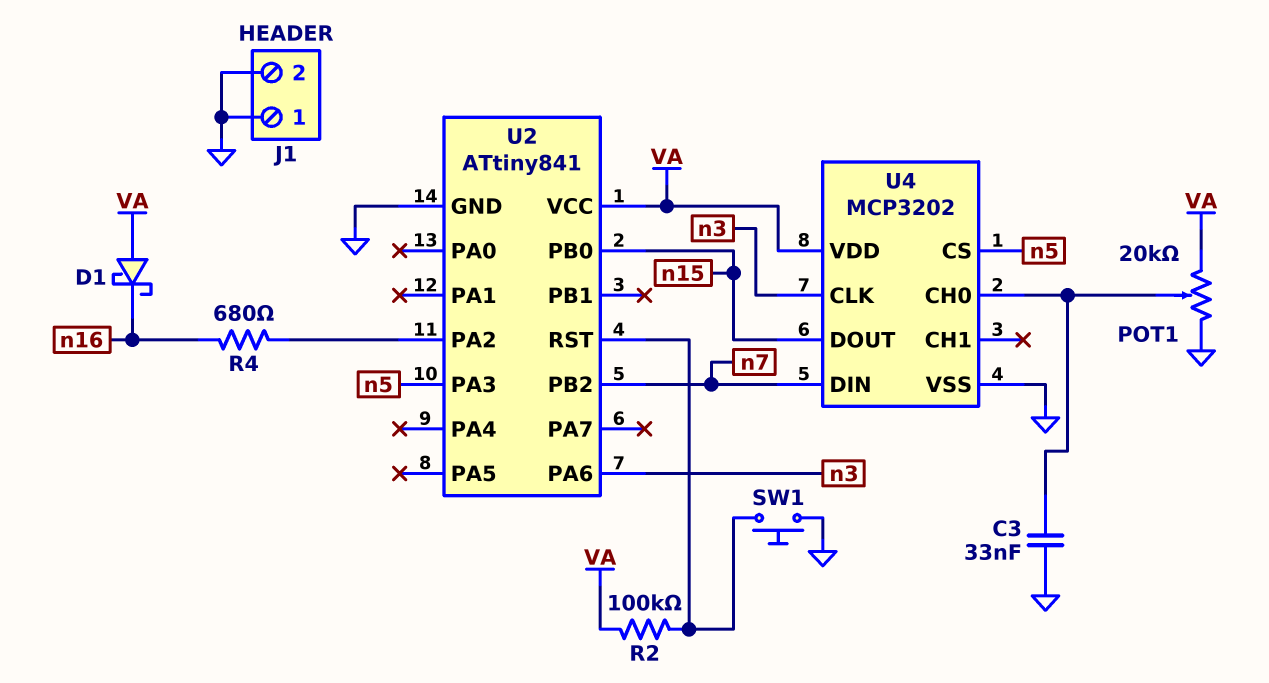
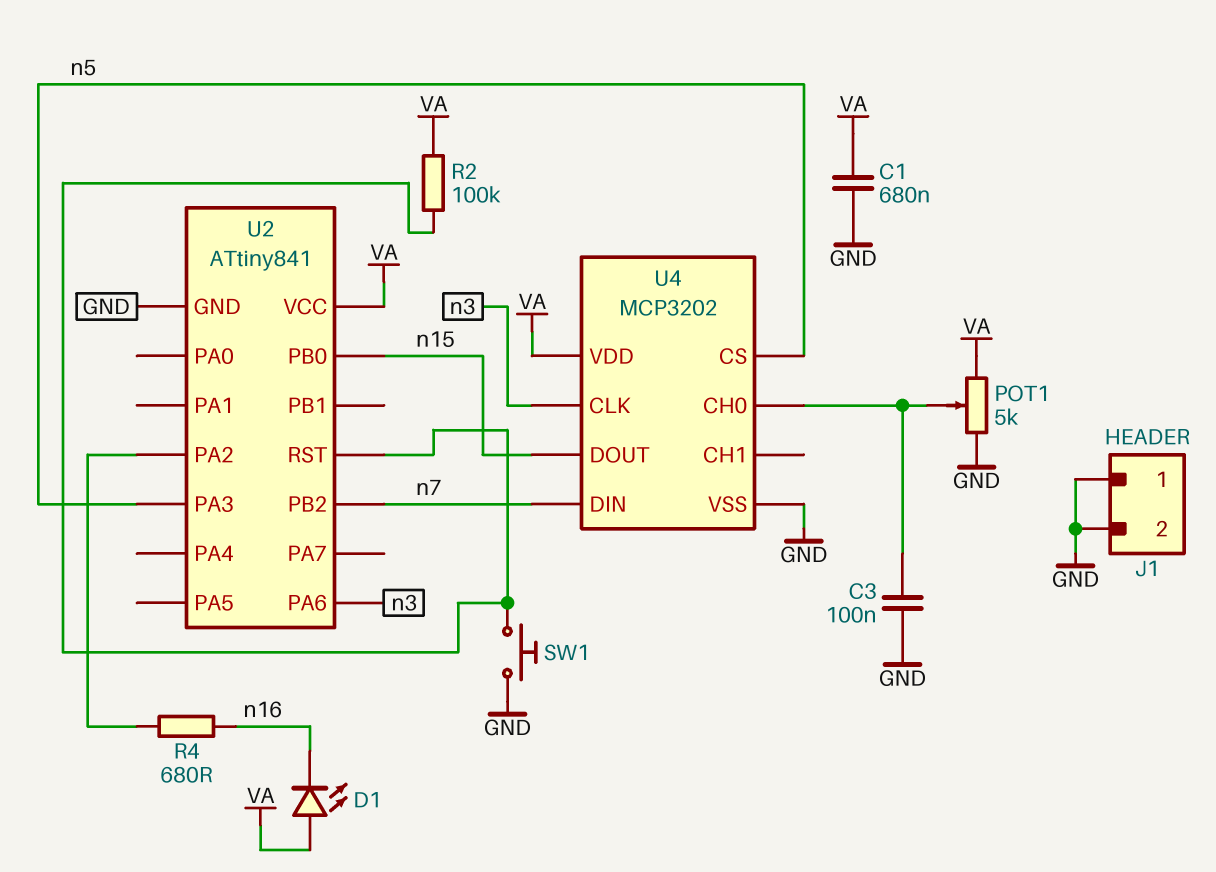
C1: none -> 680nF (GND, VA)
C3: 33nF (GND, U4/CH0) -> 100nF (GND, U4/CH0)
D1: schottky (A VA, K n16) -> LED (A VA, K n16)
POT1: 20k (GND, VA, wiper U4/CH0) -> 5k (GND, VA, wiper U4/CH0)

